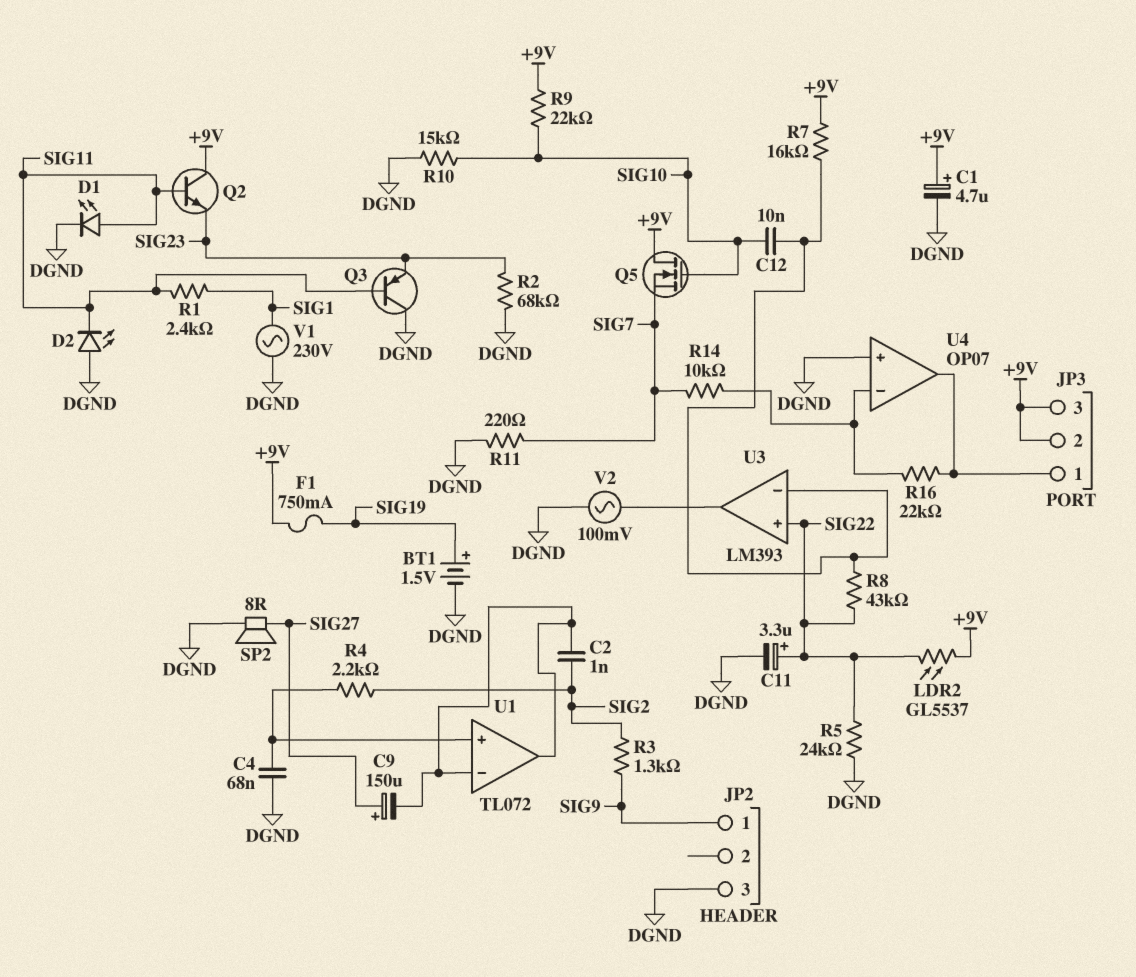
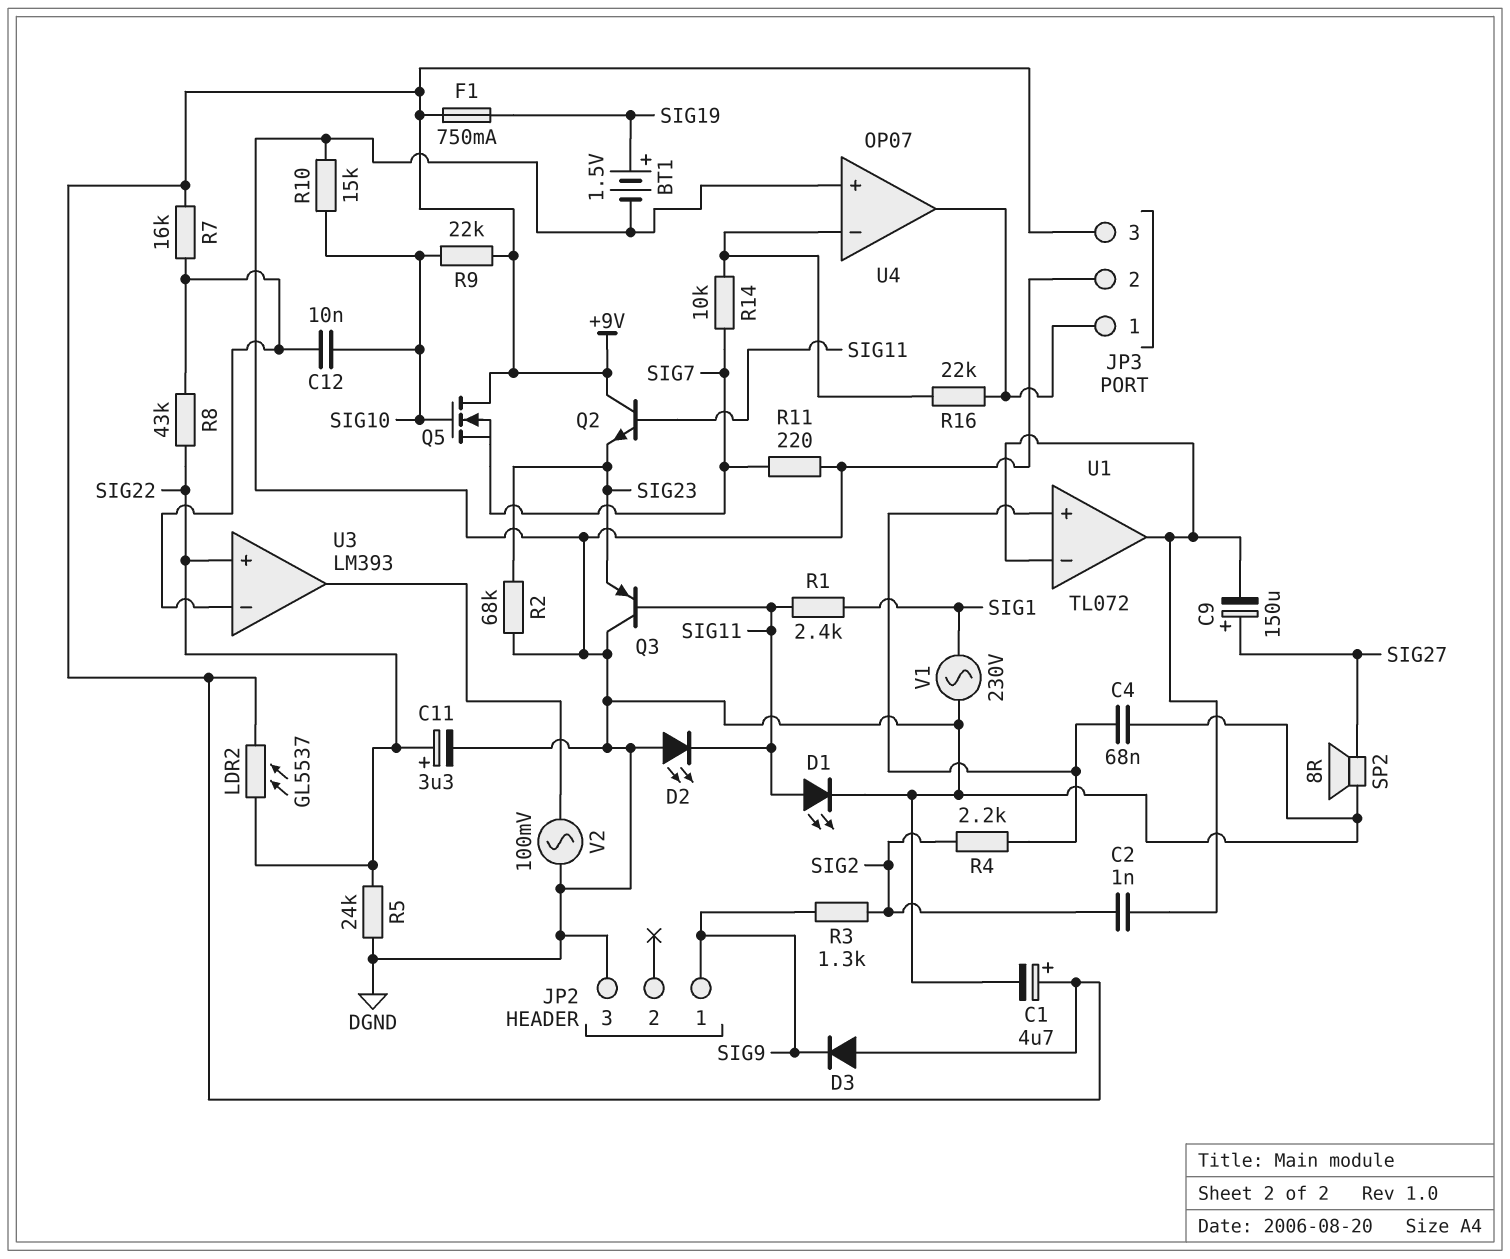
D3: none -> diode (A +9V, K SIG9)
JP3 pin 2: +9V -> DGND

